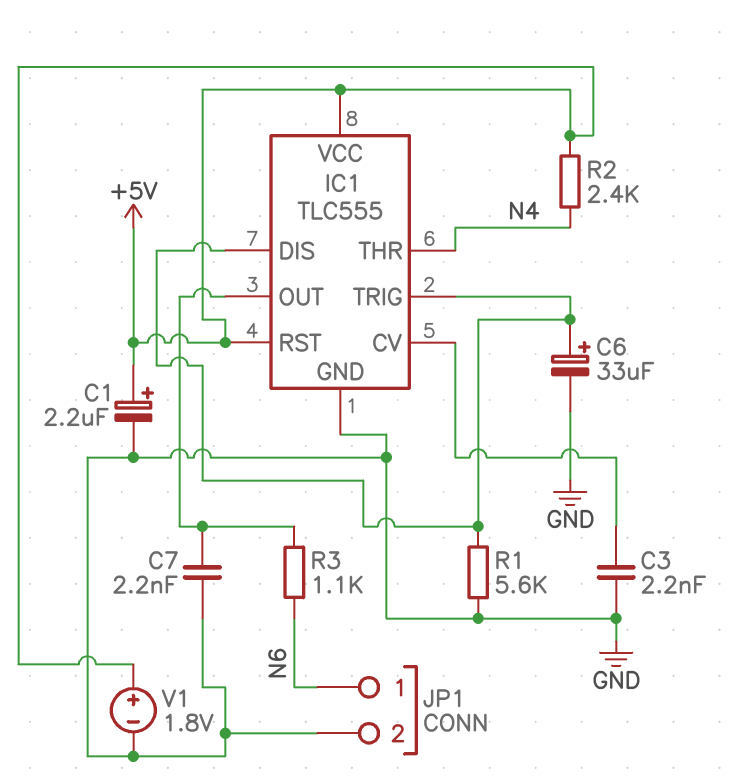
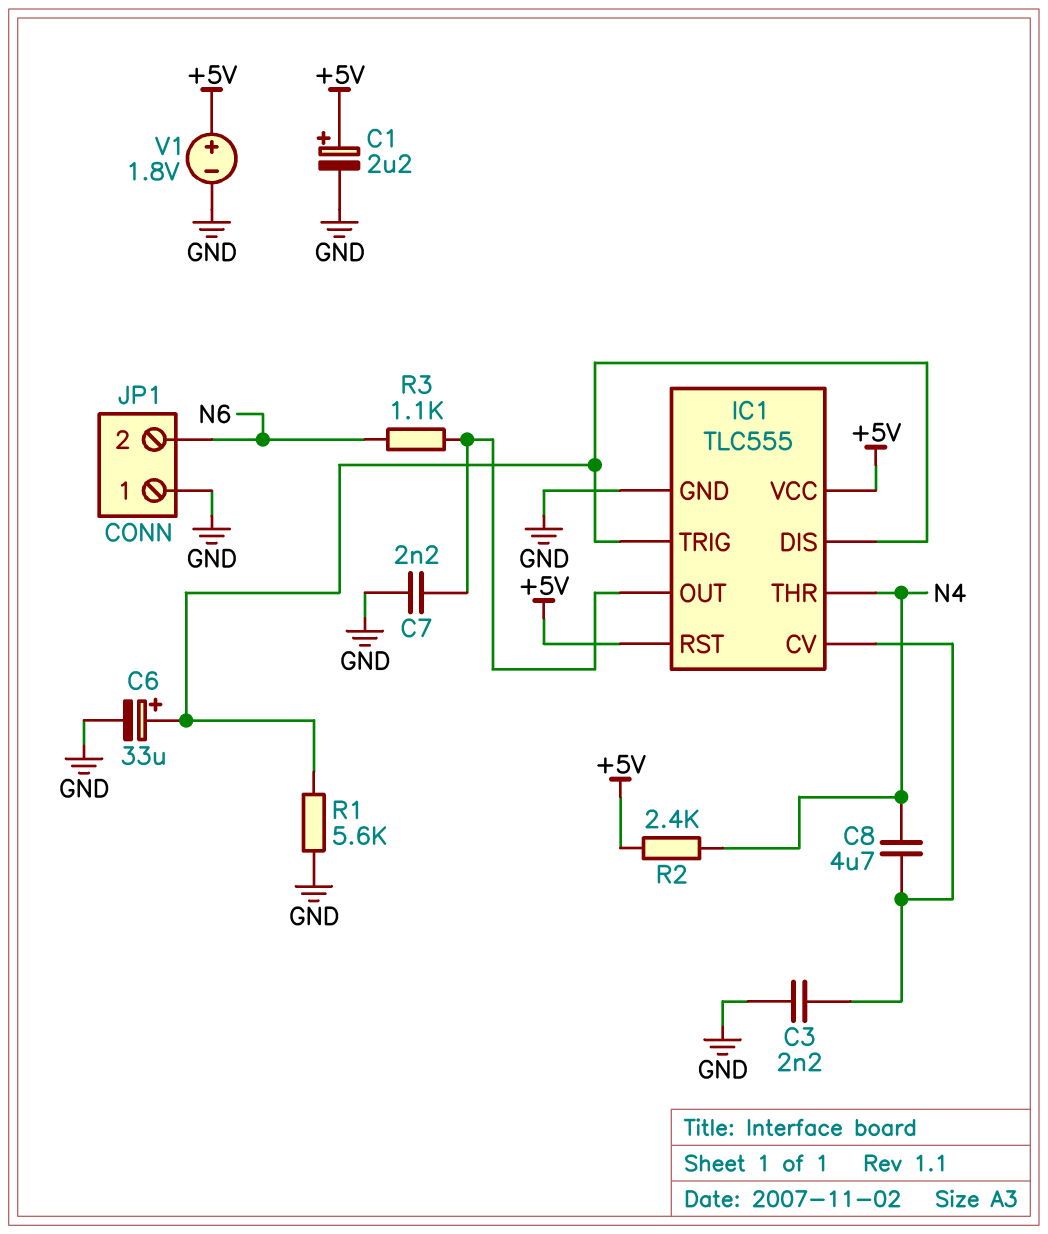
C8: none -> 4.7uF (IC1/CV, N4)
JP1 pin 1: N6 -> GND
JP1 pin 2: GND -> N6

